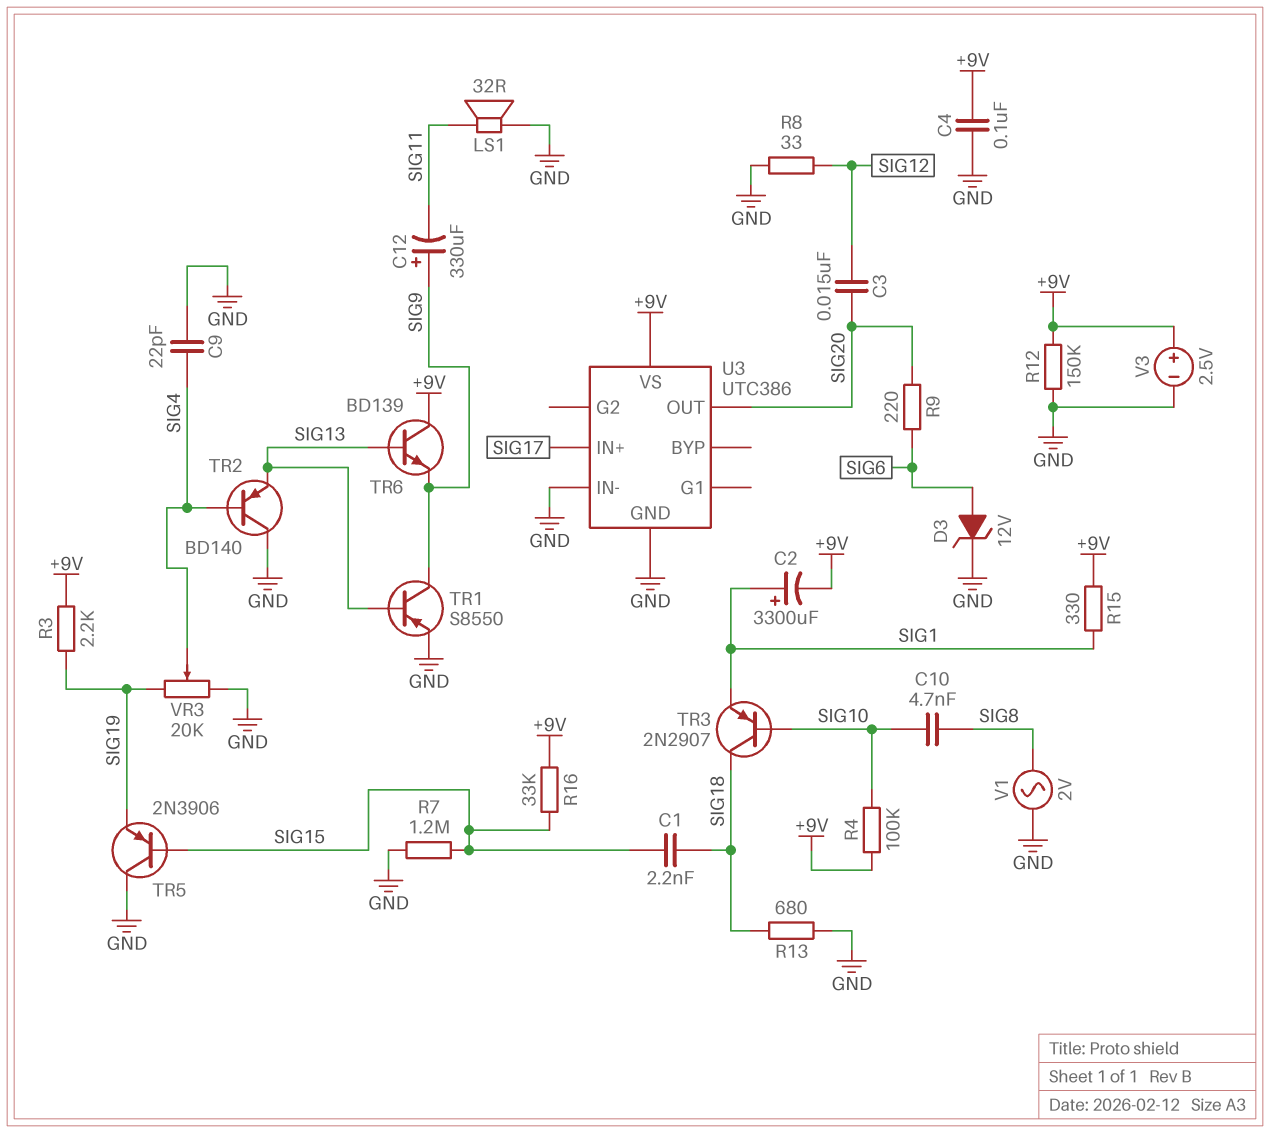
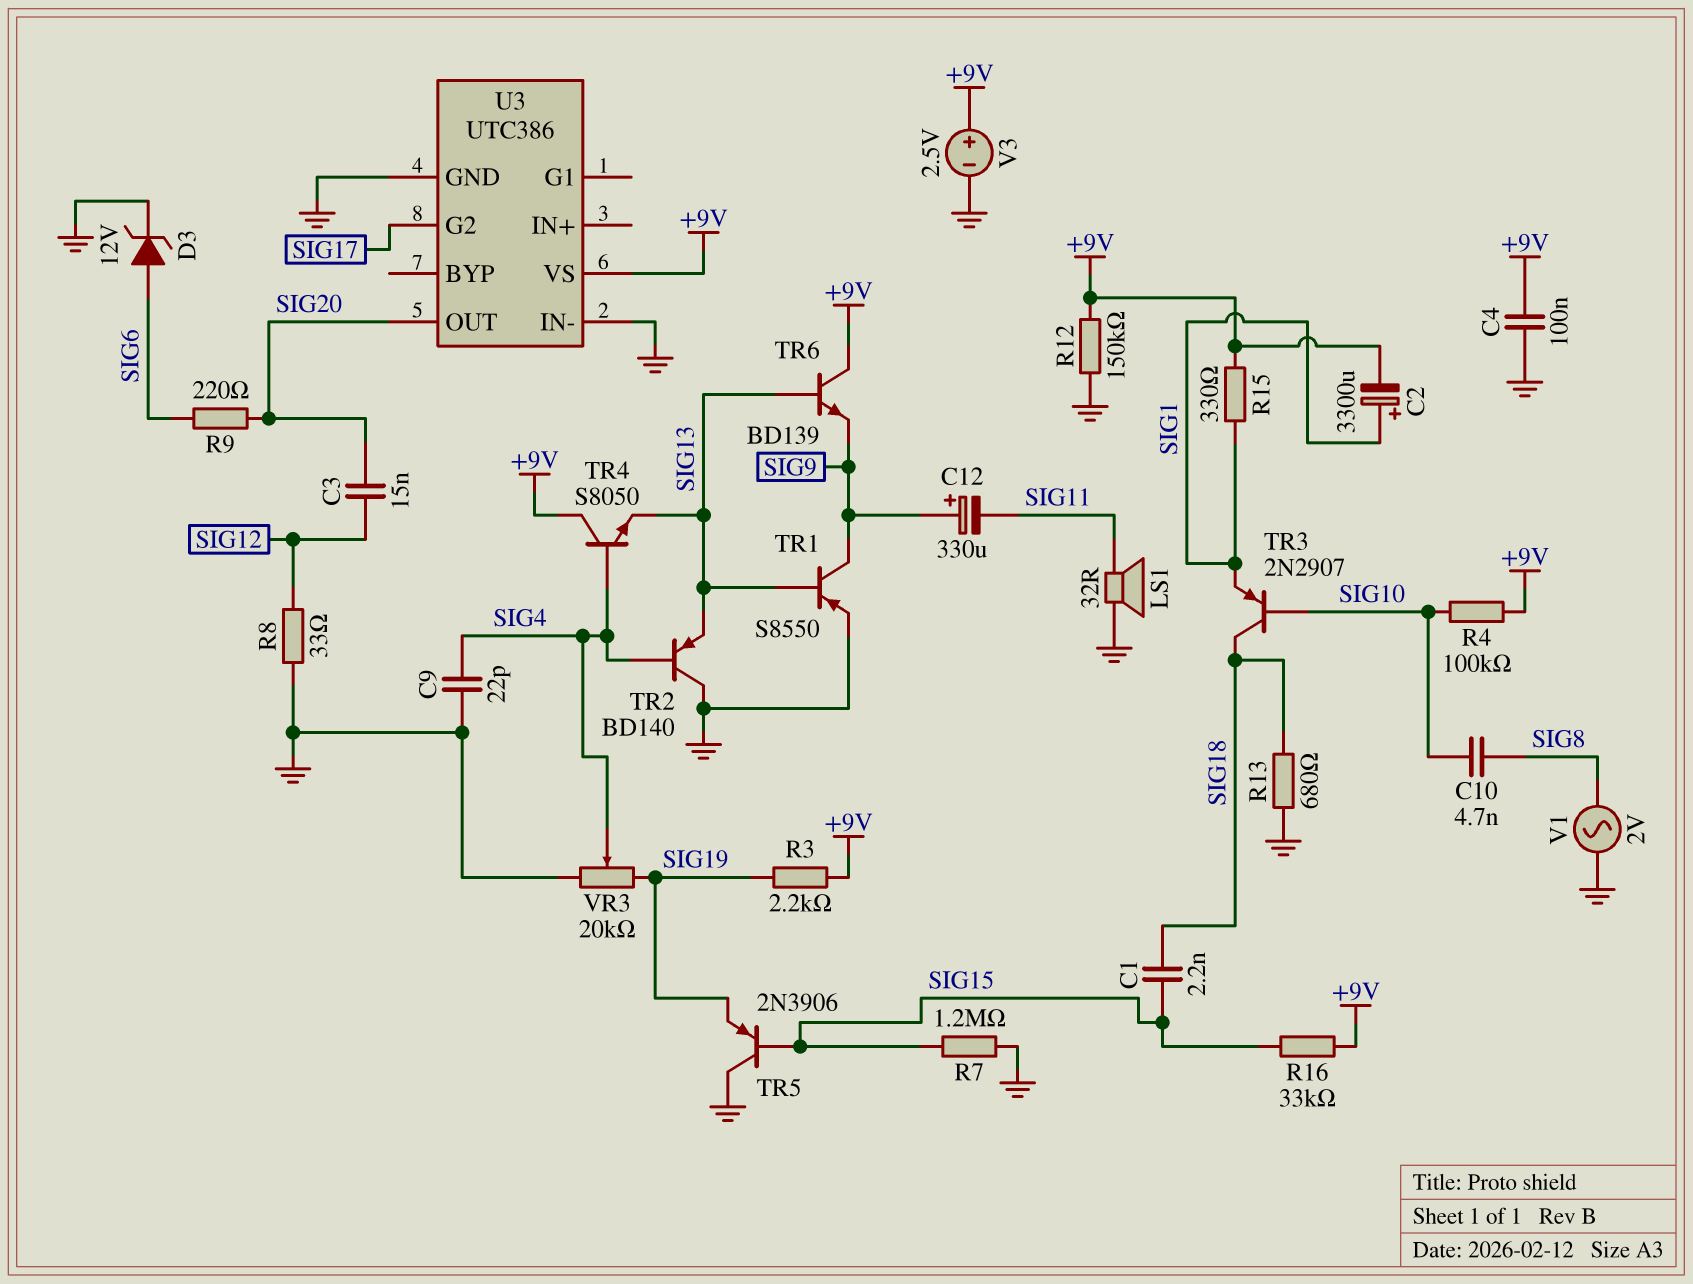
TR4: none -> NPN S8050 (B SIG4, C +9V, E SIG13)
U3 pin G2: none -> SIG17
U3 pin IN+: SIG17 -> none

